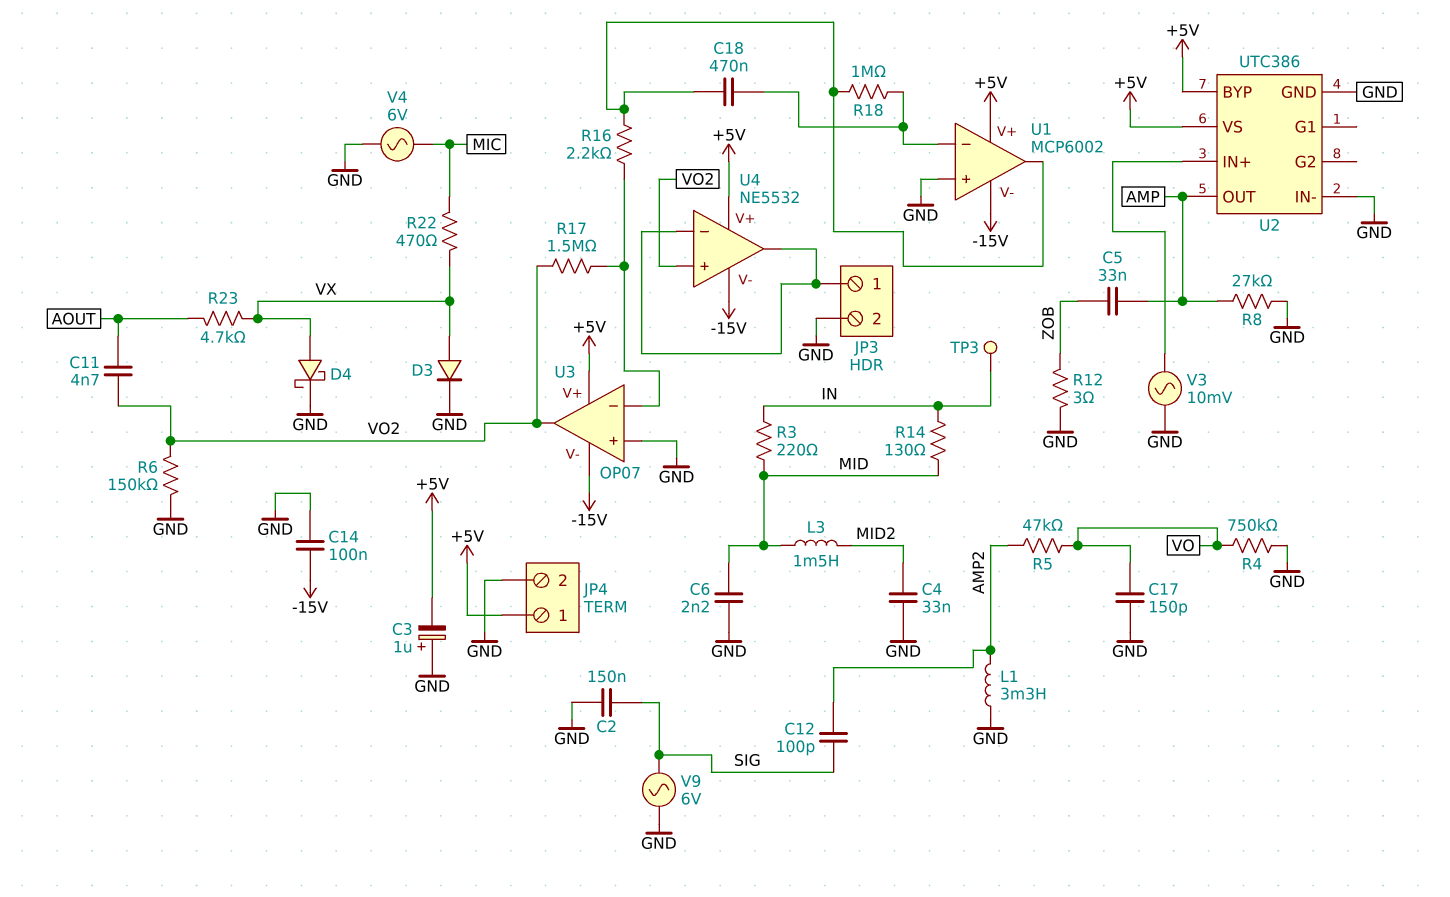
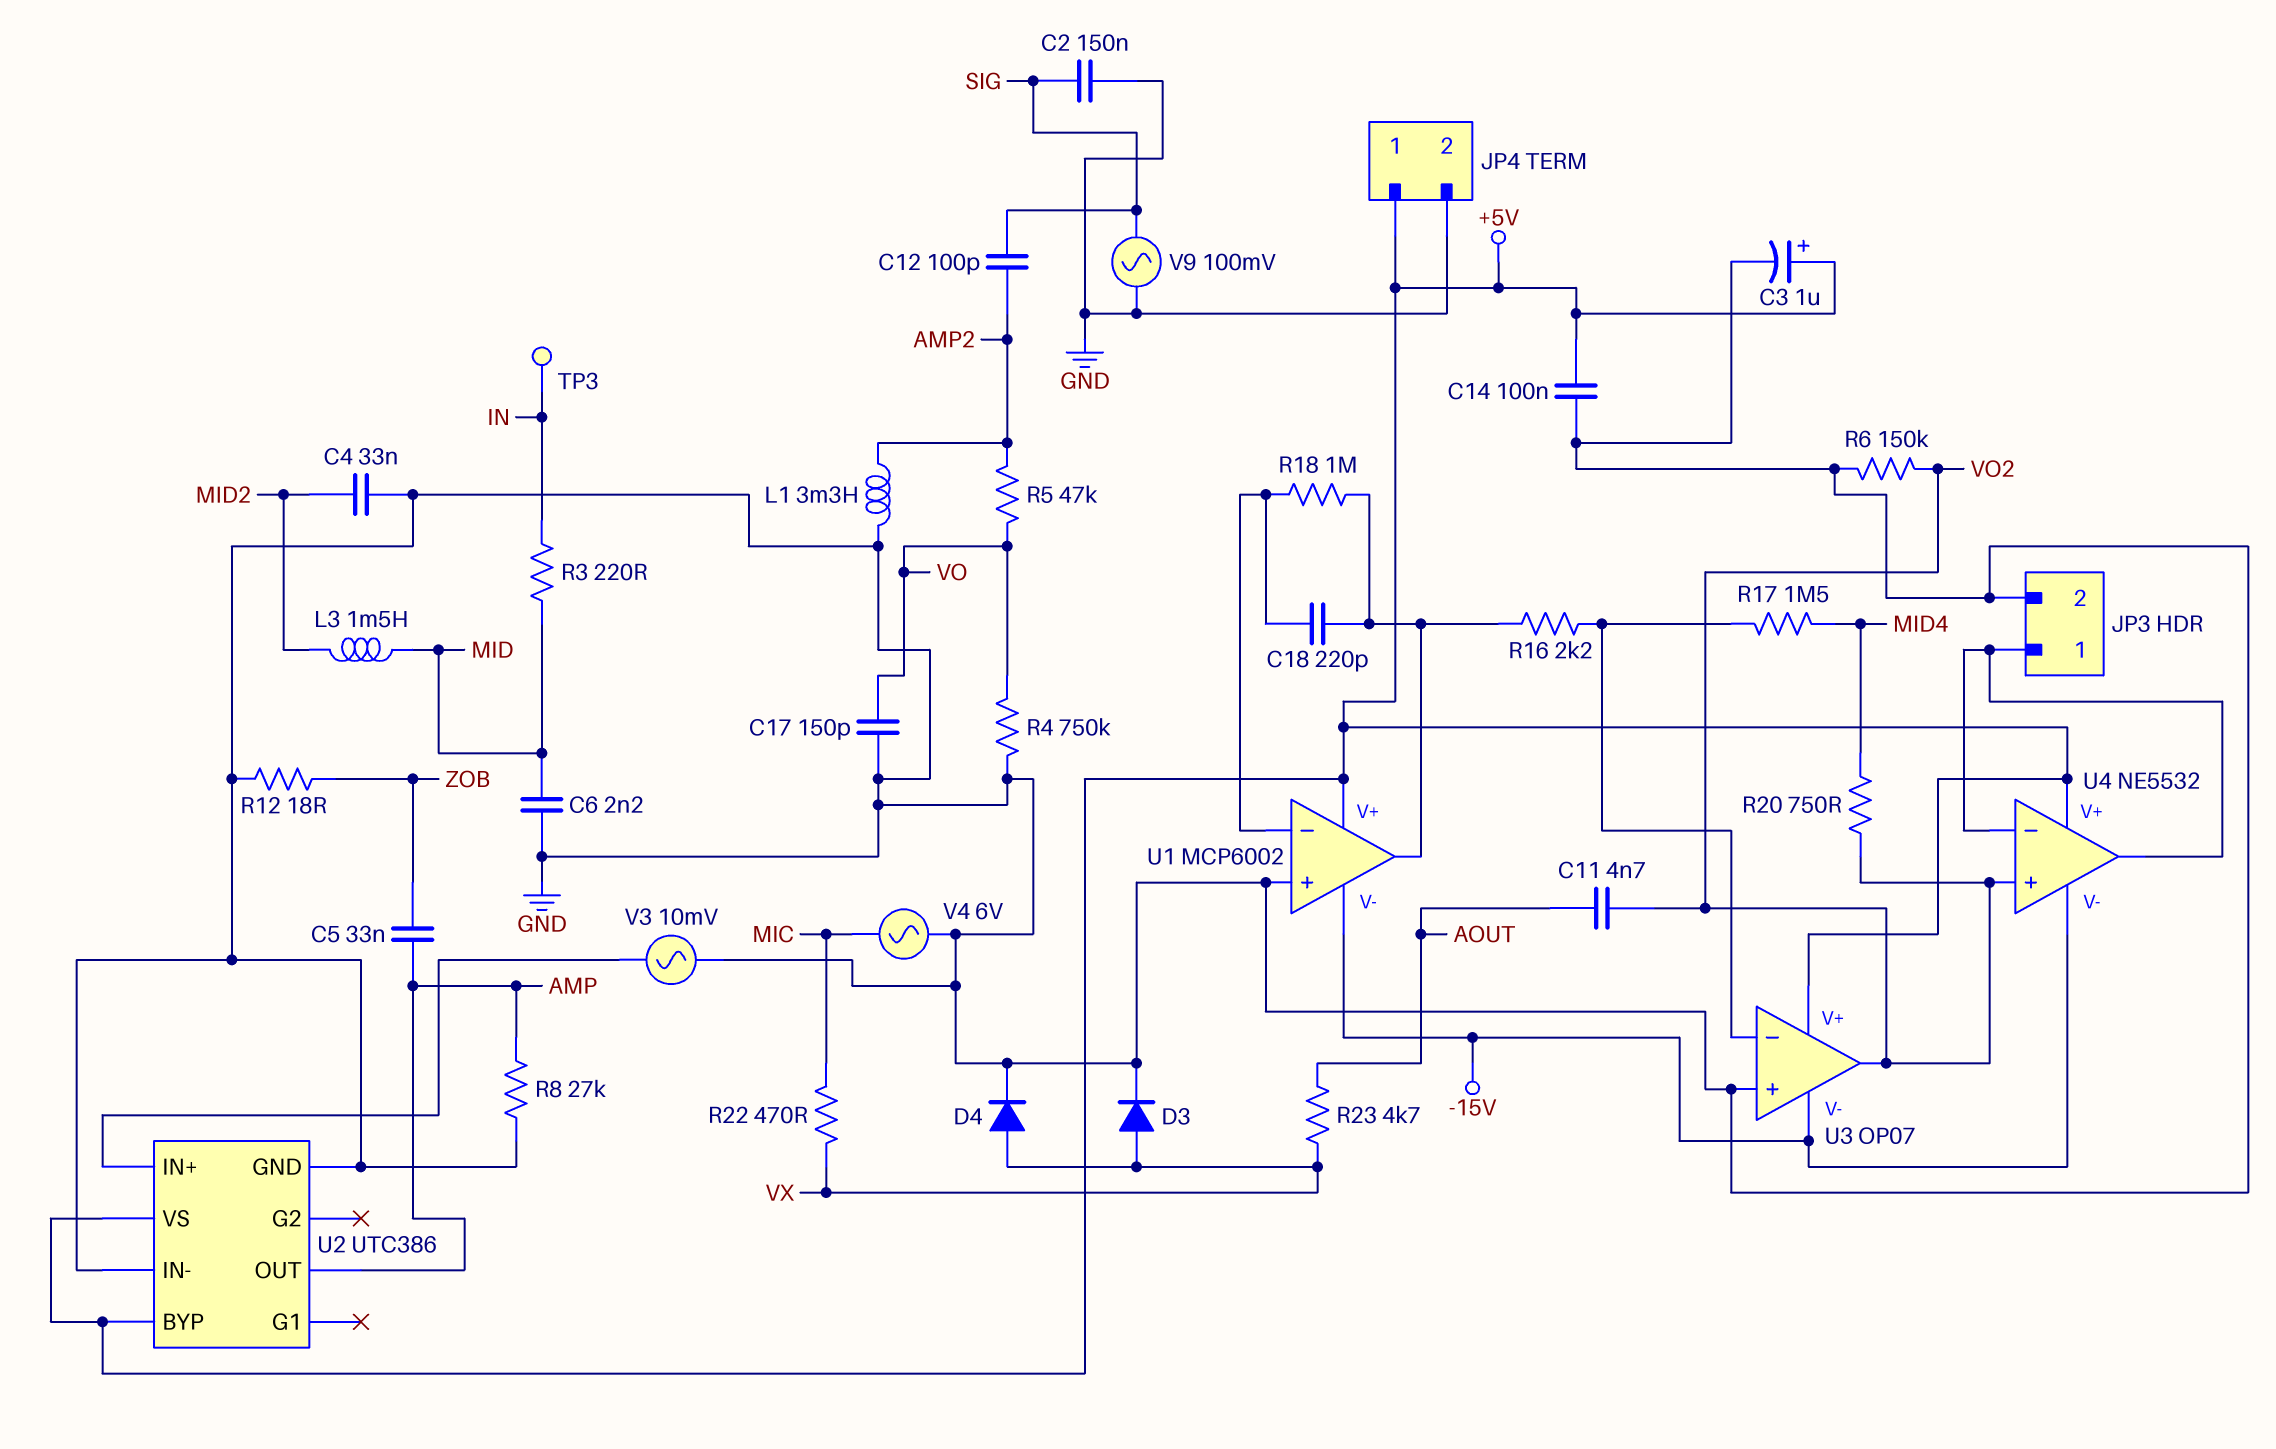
C3: 1uF (plus GND, minus +5V) -> 1uF (plus +5V, minus GND)
C14: 100nF (-15V, GND) -> 100nF (+5V, GND)
C18: 470nF (U1/in-, U1/out) -> 220pF (U1/in-, U1/out)
D4: schottky (A VX, K GND) -> diode (A VX, K GND)
R12: 3 (GND, ZOB) -> 18 (GND, ZOB)
R14: 130 (IN, MID) -> none
R17: 1.5M (U3/in-, VO2) -> 1.5M (MID4, U3/in-)
R20: none -> 750 (MID4, VO2)
V9: AC 6V (GND, SIG) -> AC 100mV (GND, SIG)

